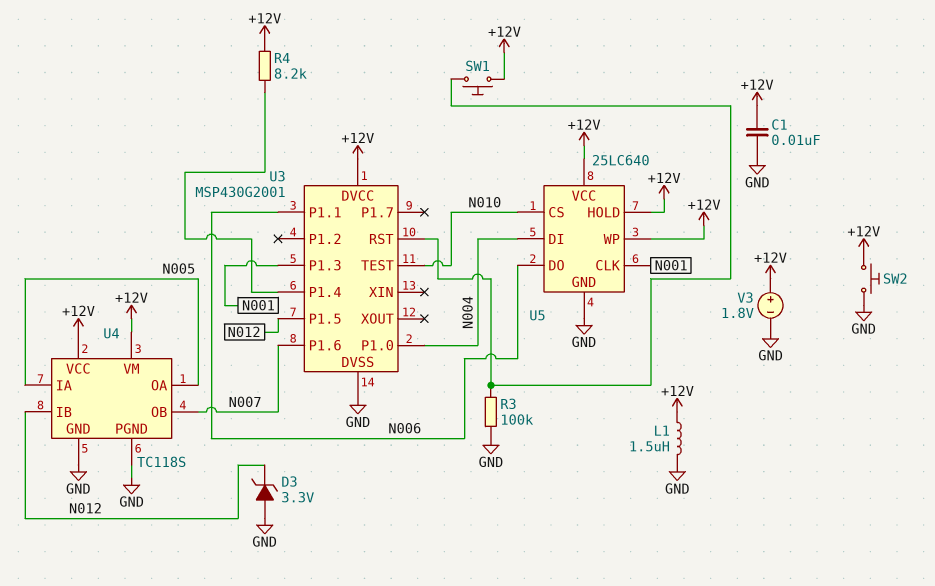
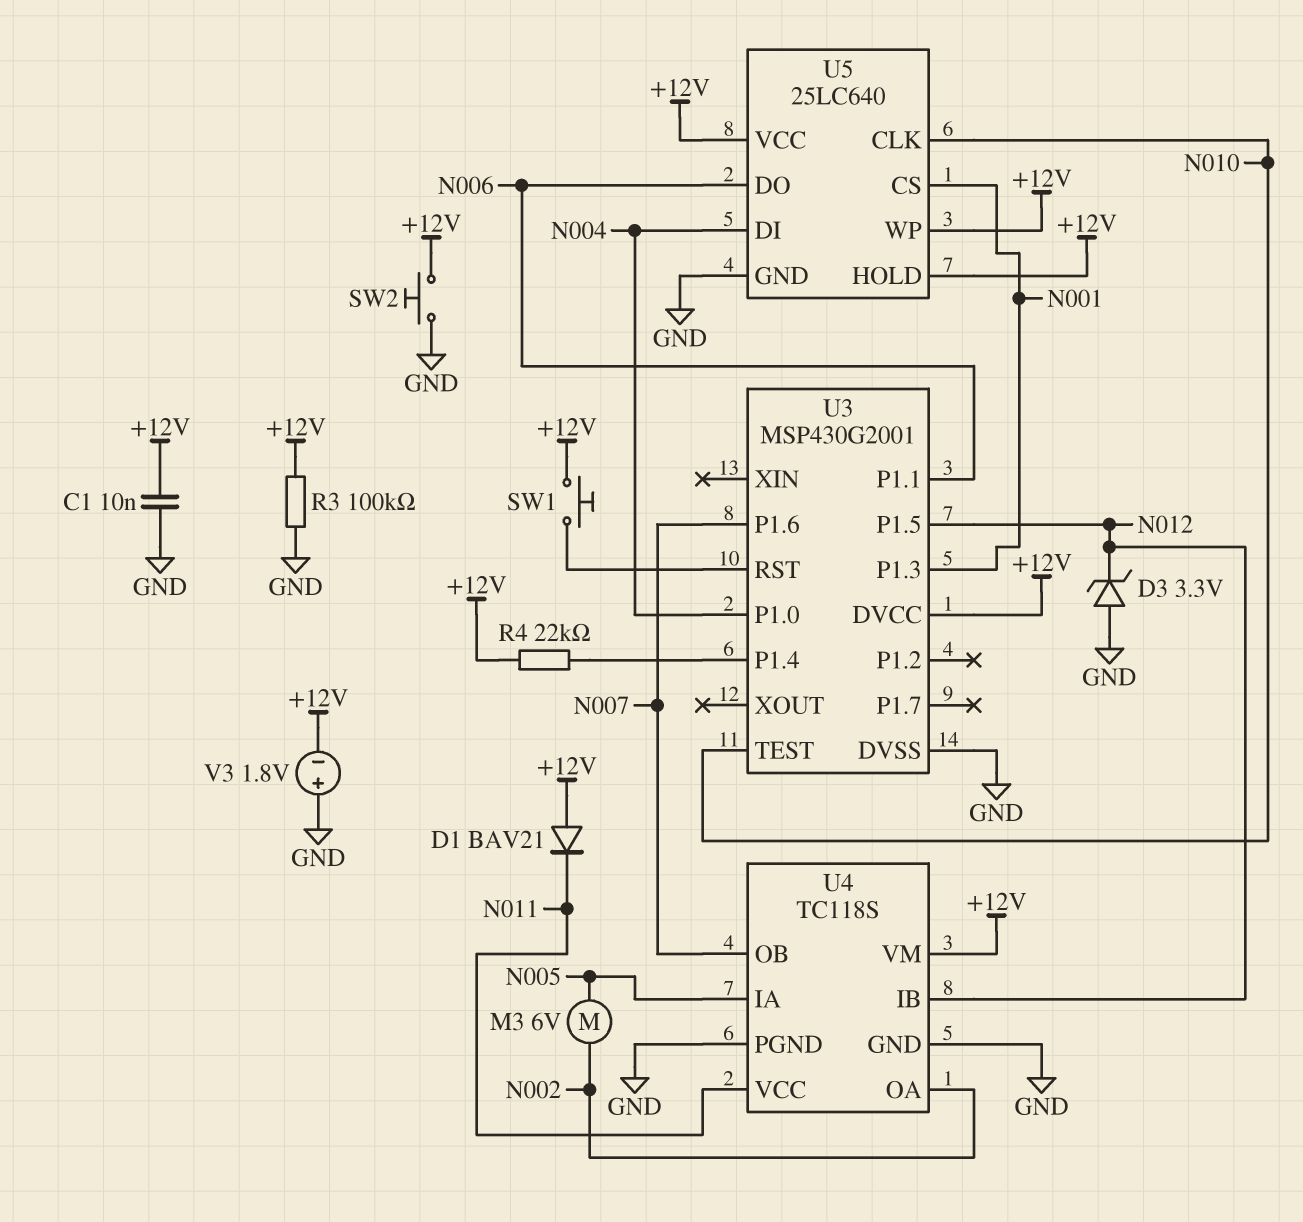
D1: none -> diode BAV21 (A +12V, K N011)
L1: 1.5uH (+12V, GND) -> none
M3: none -> motor 6V (N002, N005)
R3: 100k (GND, U3/RST) -> 100k (+12V, GND)
R4: 8.2k (+12V, U3/P1.4) -> 22k (+12V, U3/P1.4)
U4 pin OA: N005 -> N002
U4 pin VCC: +12V -> N011
U5 pin CLK: N001 -> N010
U5 pin CS: N010 -> N001
V3: 1.8V (plus +12V, minus GND) -> 1.8V (plus GND, minus +12V)

